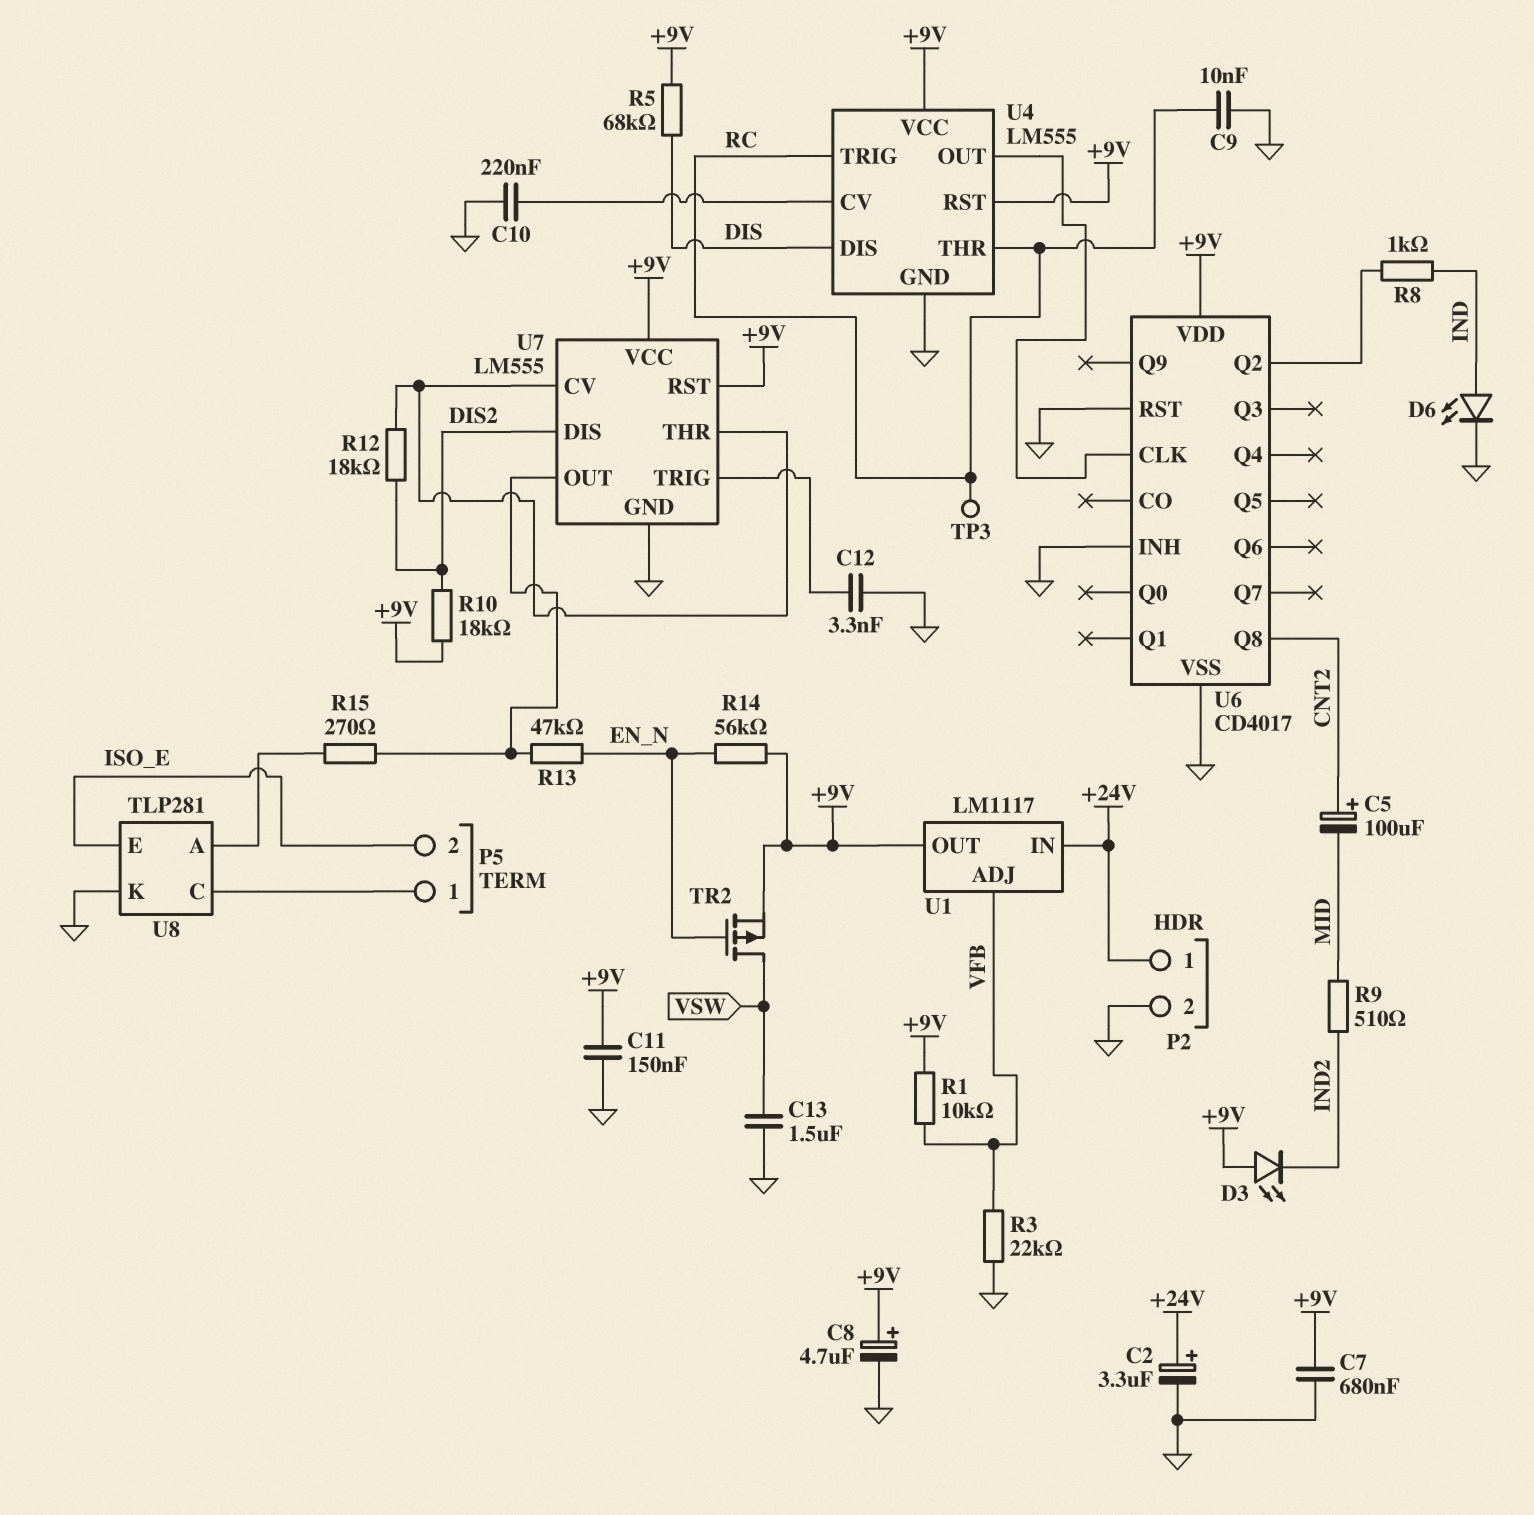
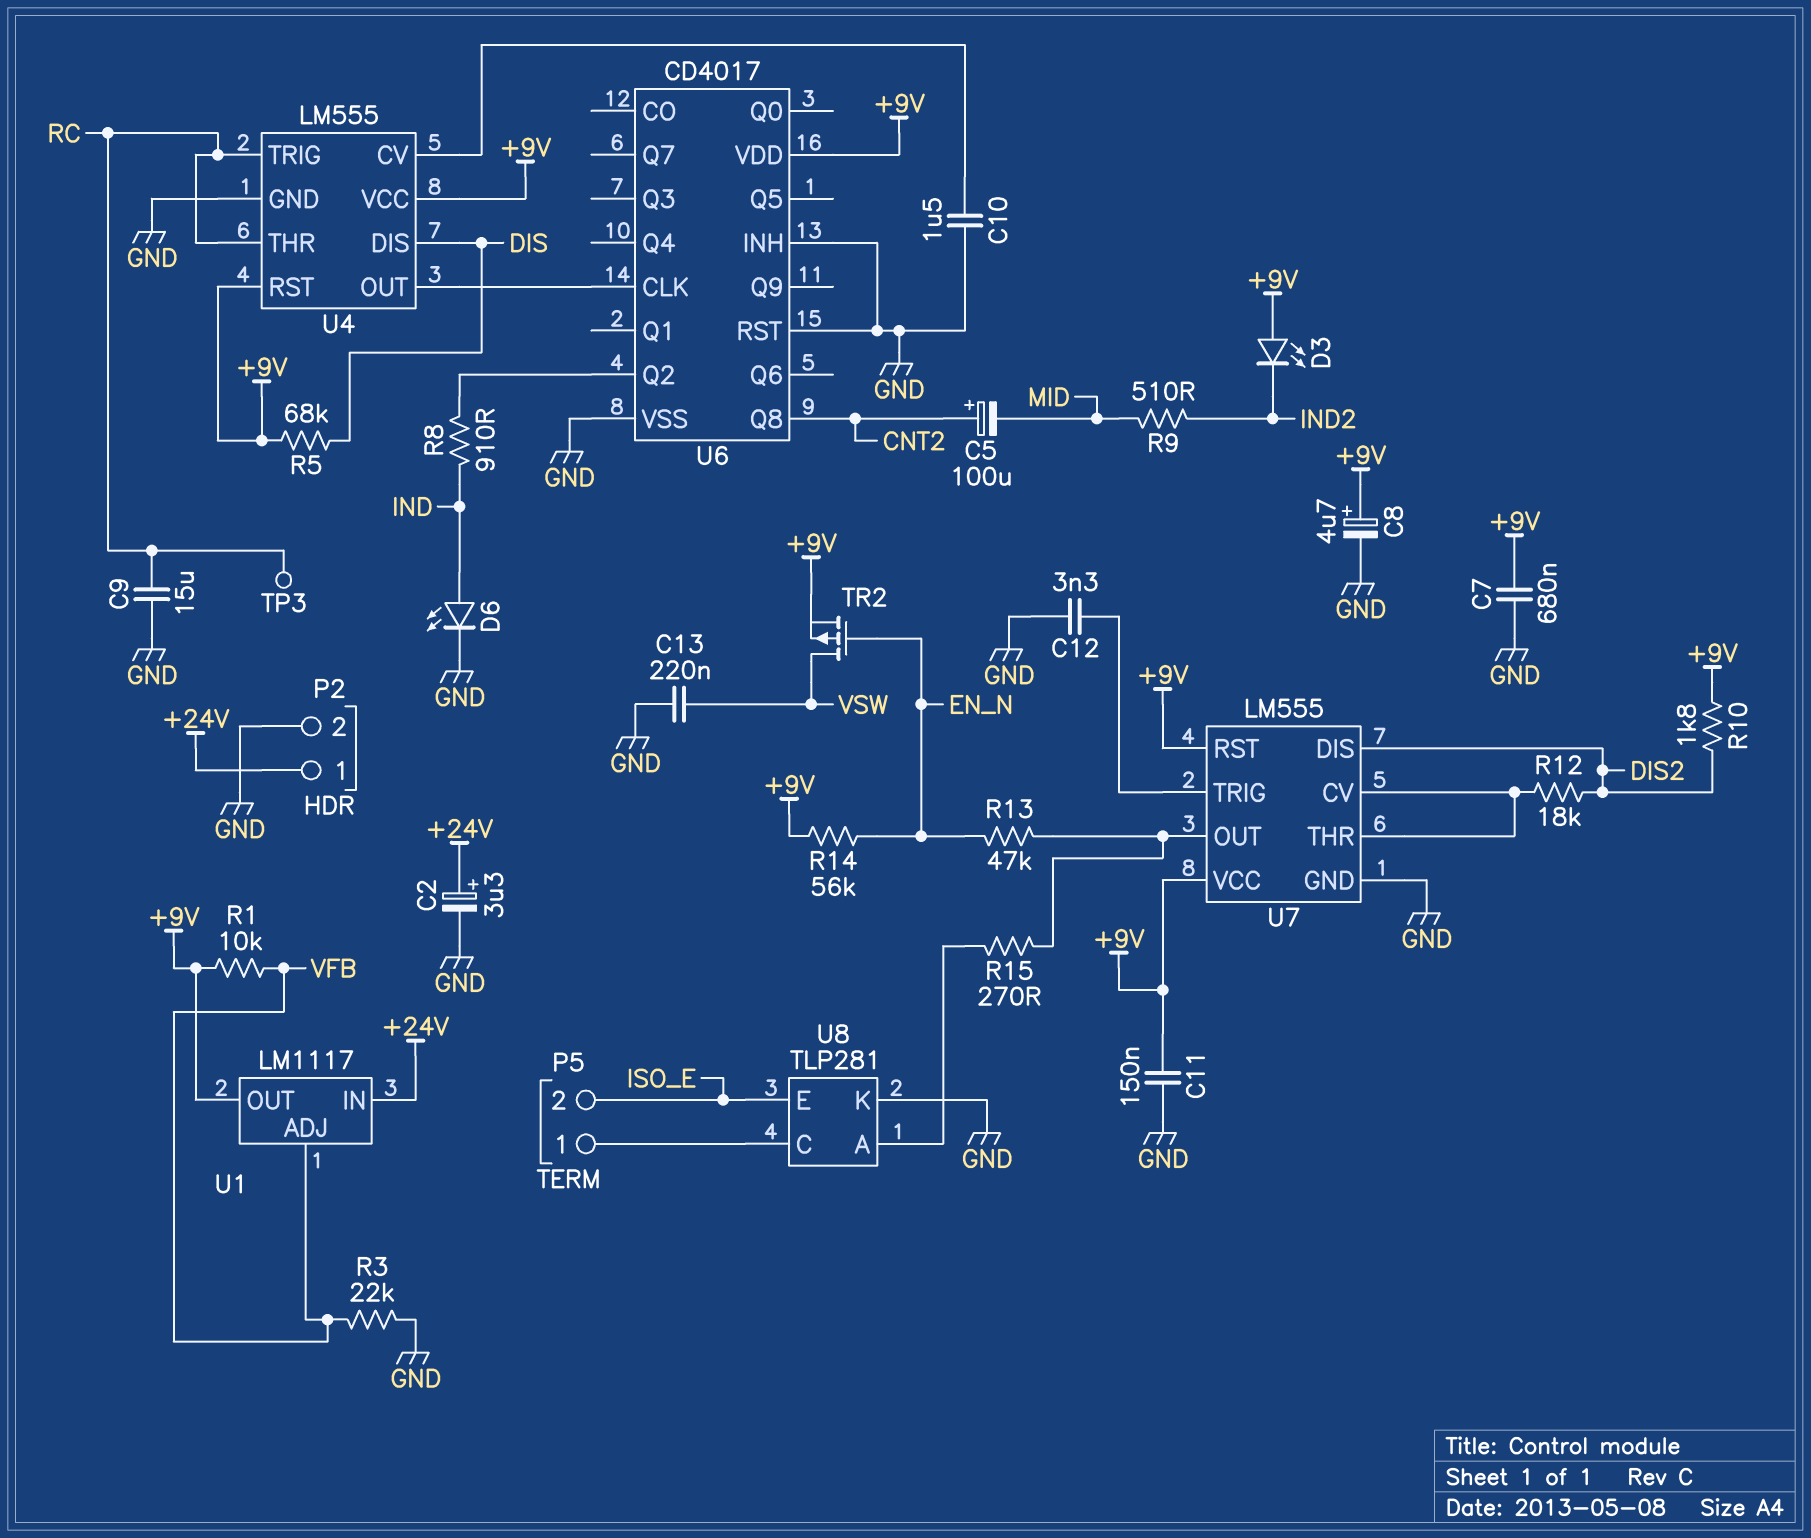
C9: 10nF (GND, RC) -> 15uF (GND, RC)
C10: 220nF (GND, U4/CV) -> 1.5uF (GND, U4/CV)
C13: 1.5uF (GND, VSW) -> 220nF (GND, VSW)
R8: 1k (IND, U6/Q2) -> 910 (IND, U6/Q2)
R10: 18k (+9V, DIS2) -> 1.8k (+9V, DIS2)

